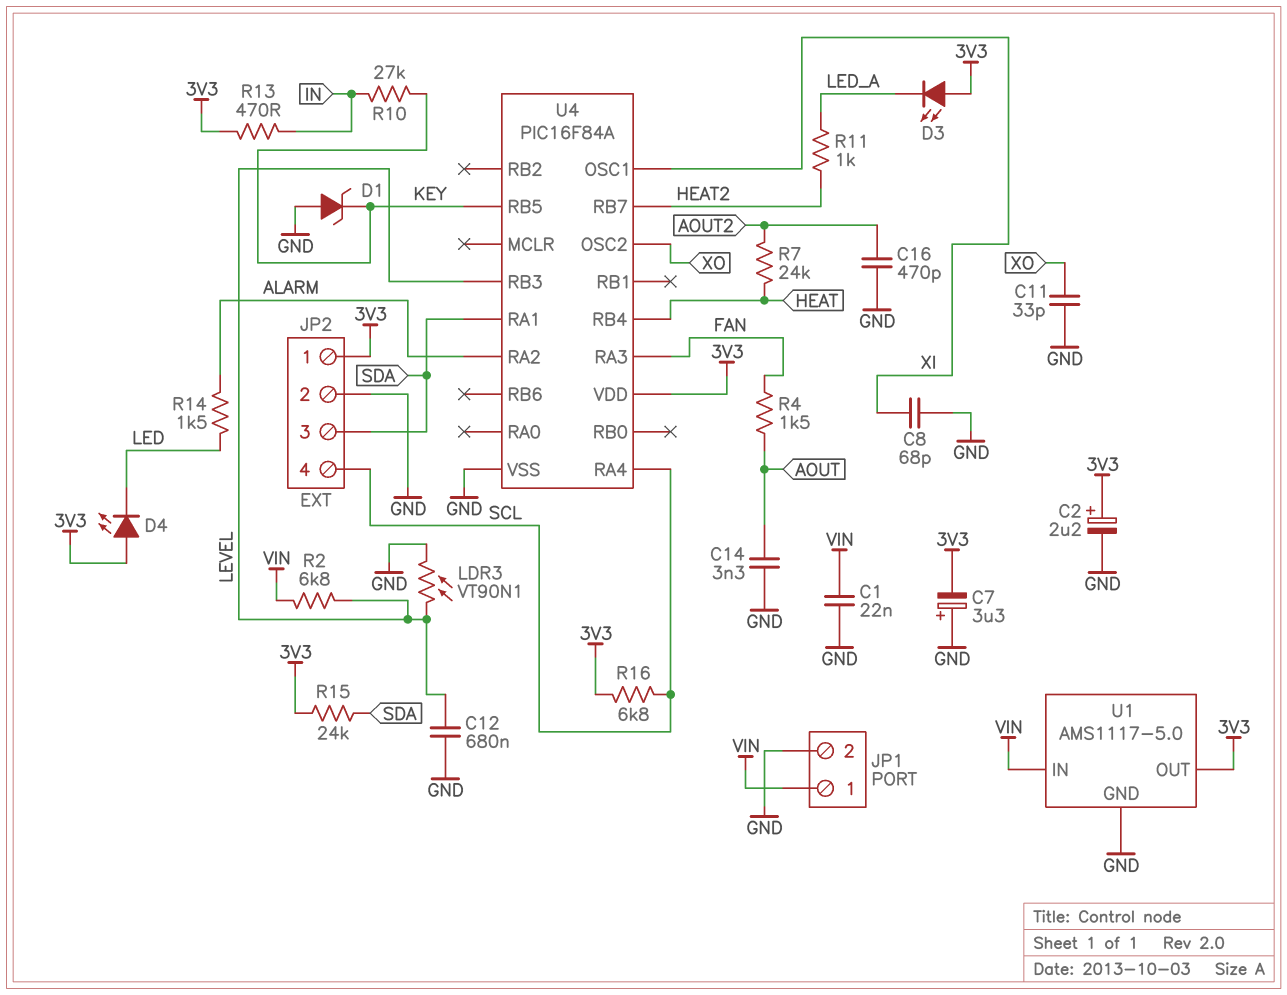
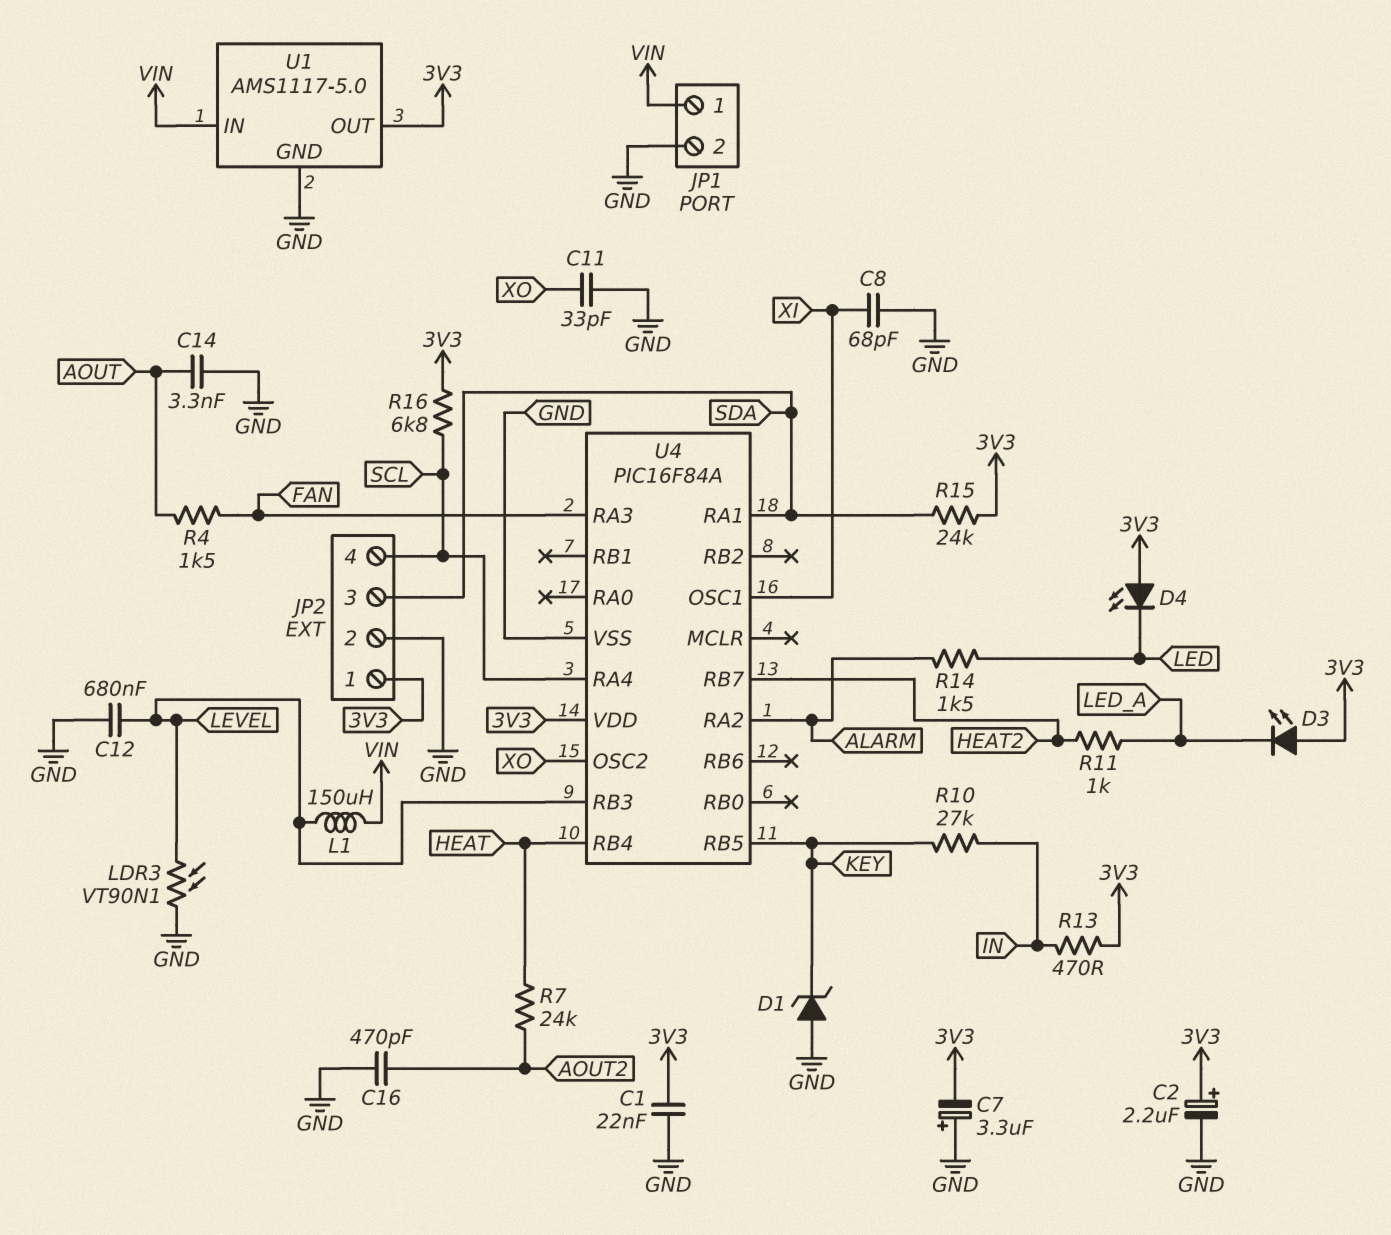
C1: 22nF (GND, VIN) -> 22nF (3V3, GND)
L1: none -> 150uH (LEVEL, VIN)
R2: 6.8k (LEVEL, VIN) -> none

